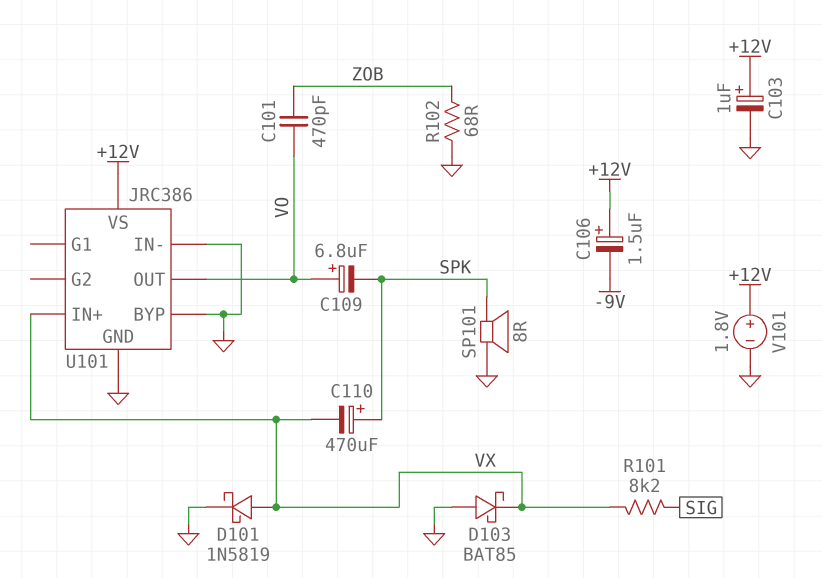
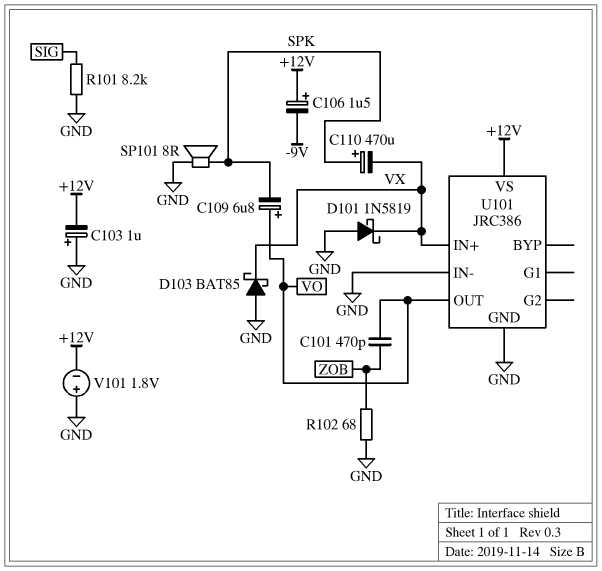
C103: 1uF (plus +12V, minus GND) -> 1uF (plus GND, minus +12V)
D101: schottky 1N5819 (A VX, K GND) -> schottky 1N5819 (A GND, K VX)
R101: 8.2k (SIG, VX) -> 8.2k (GND, SIG)
U101 pin BYP: GND -> none
V101: 1.8V (plus +12V, minus GND) -> 1.8V (plus GND, minus +12V)

